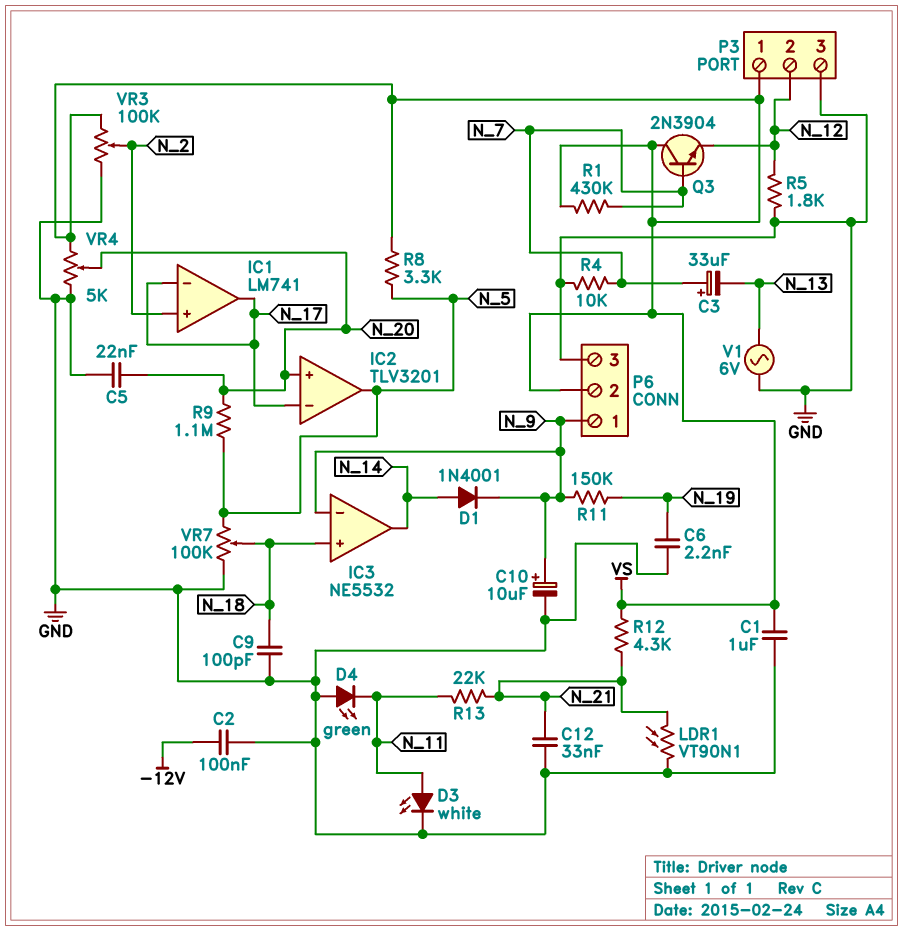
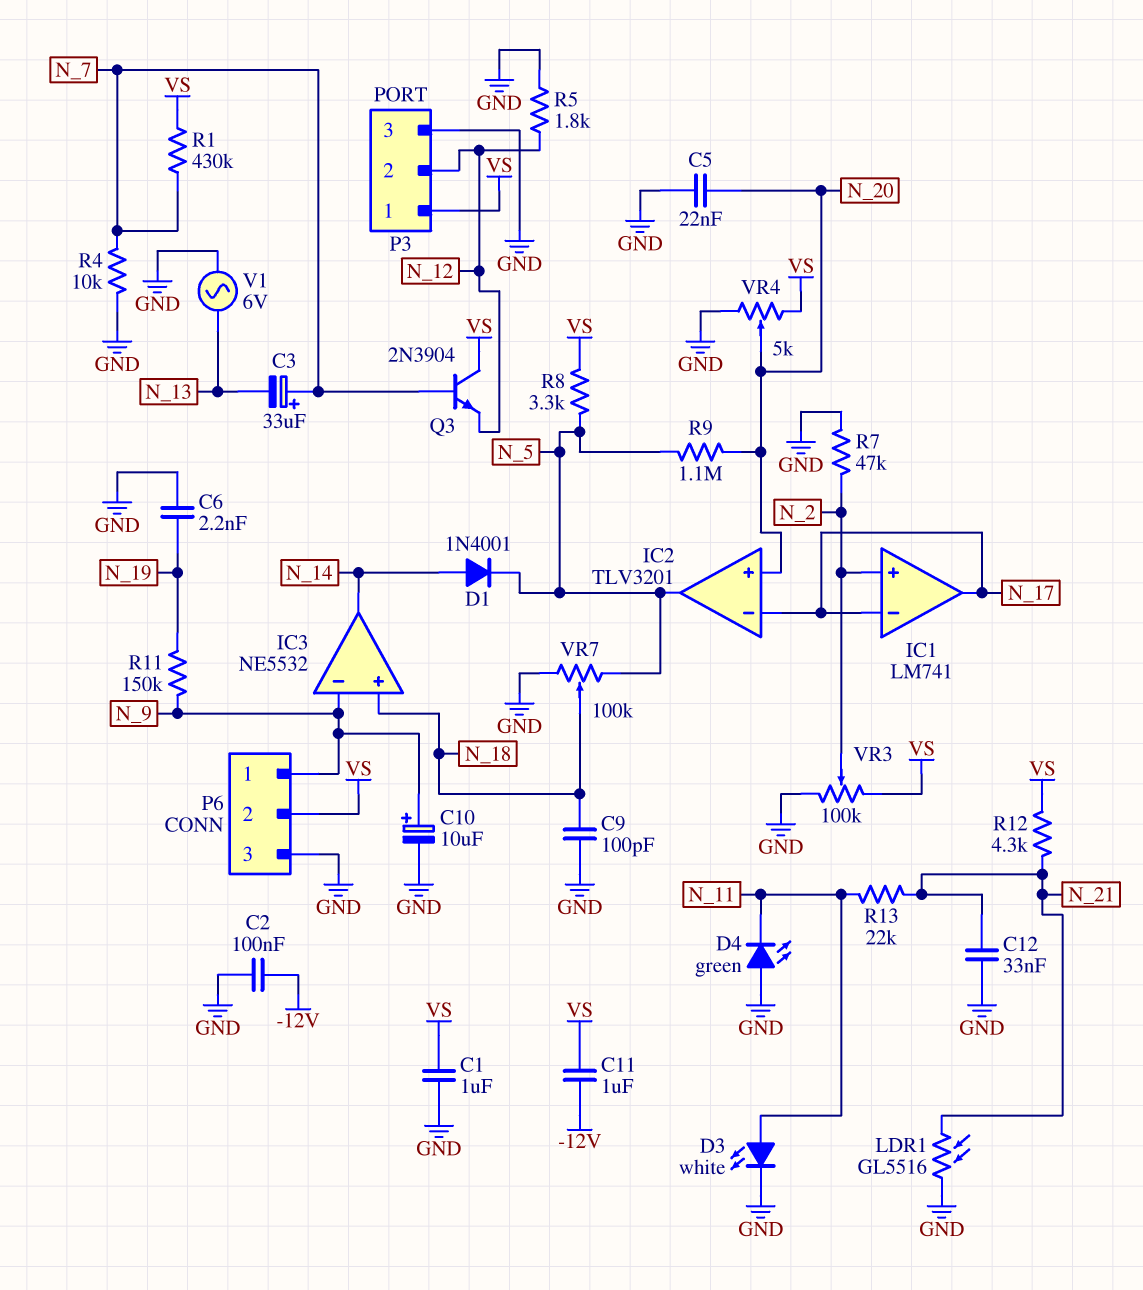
C11: none -> 1uF (-12V, VS)
D1: diode 1N4001 (A N_14, K N_9) -> diode 1N4001 (A N_14, K N_5)
LDR1: VT90N1 (GND, N_21) -> GL5516 (GND, N_21)
R7: none -> 47k (GND, N_2)

